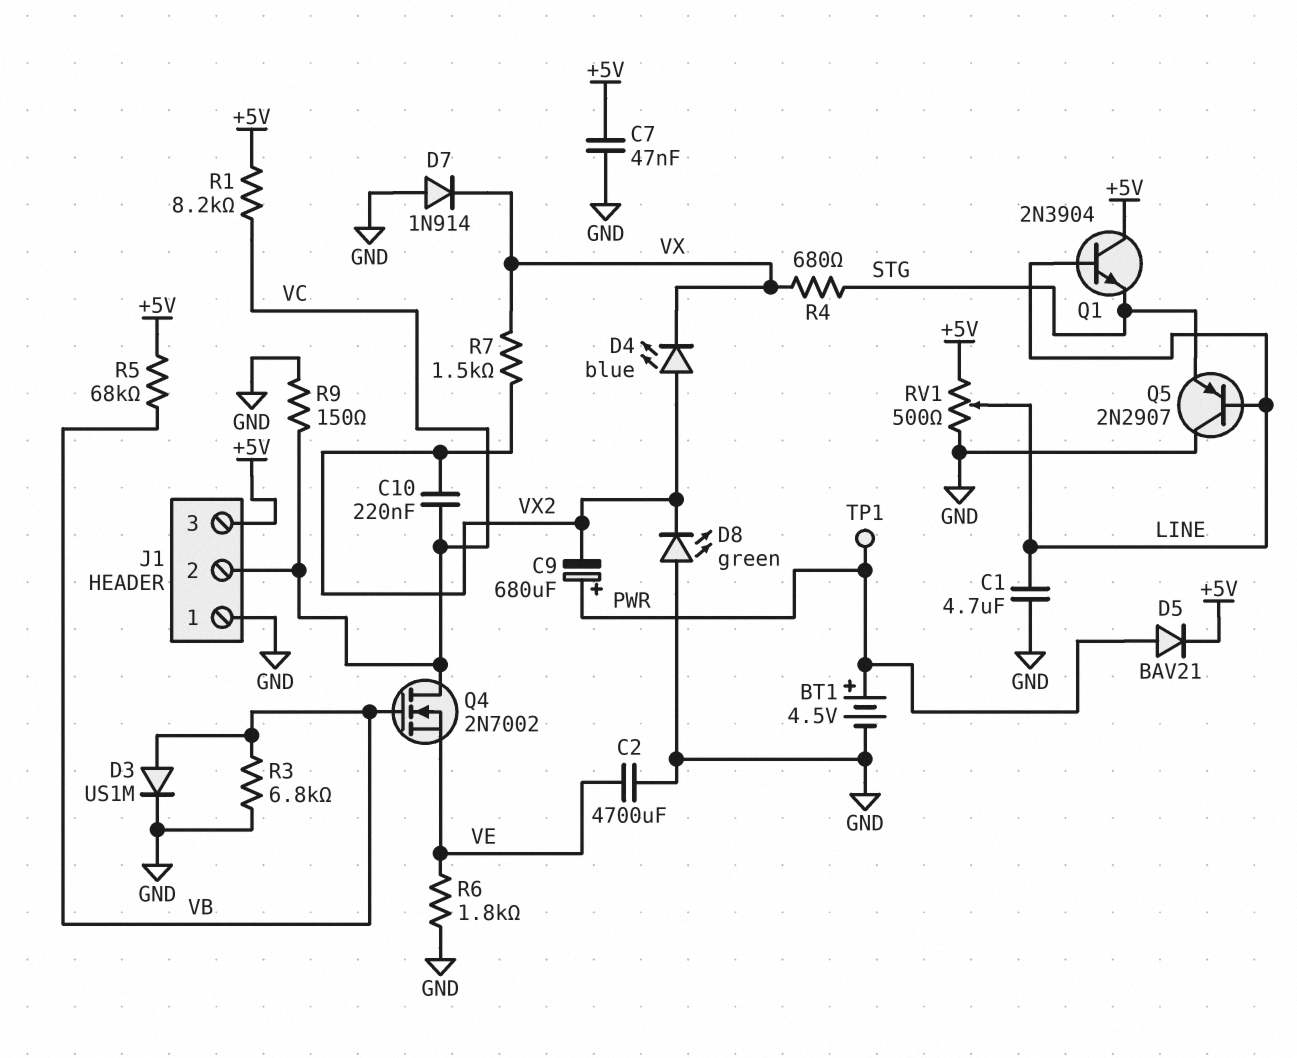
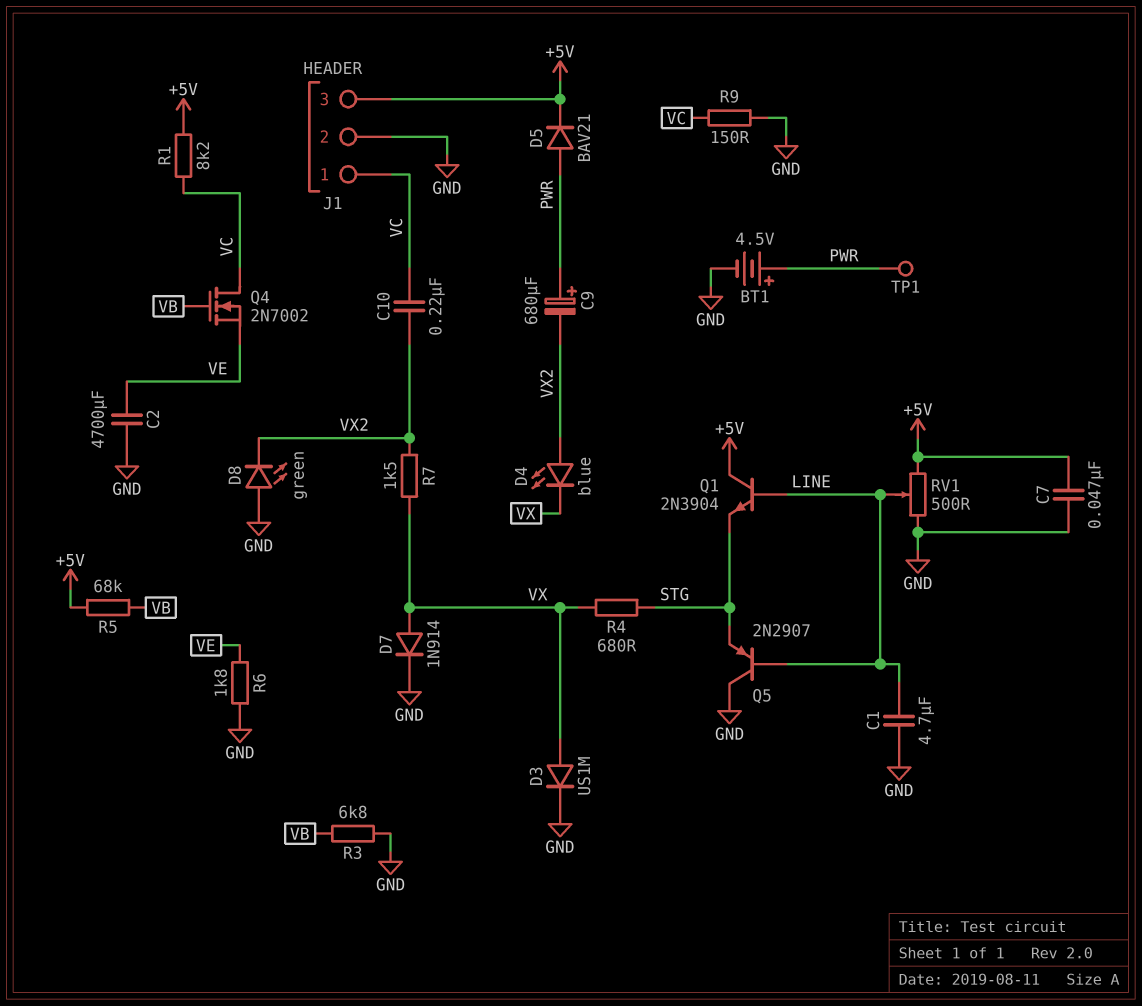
D3: diode US1M (A VB, K GND) -> diode US1M (A VX, K GND)
D7: diode 1N914 (A GND, K VX) -> diode 1N914 (A VX, K GND)
J1 pin 1: GND -> VC
J1 pin 2: VC -> GND

